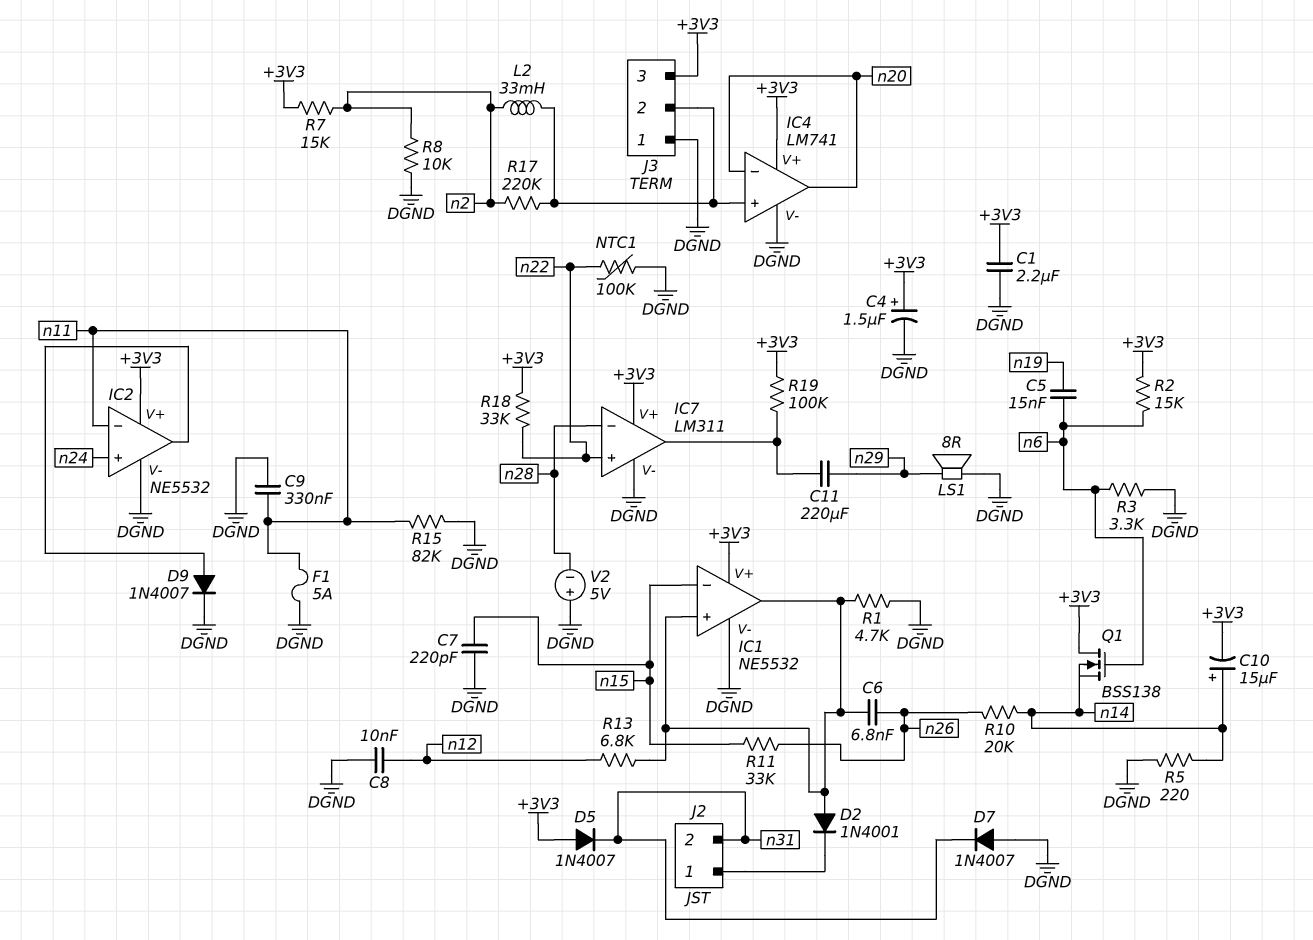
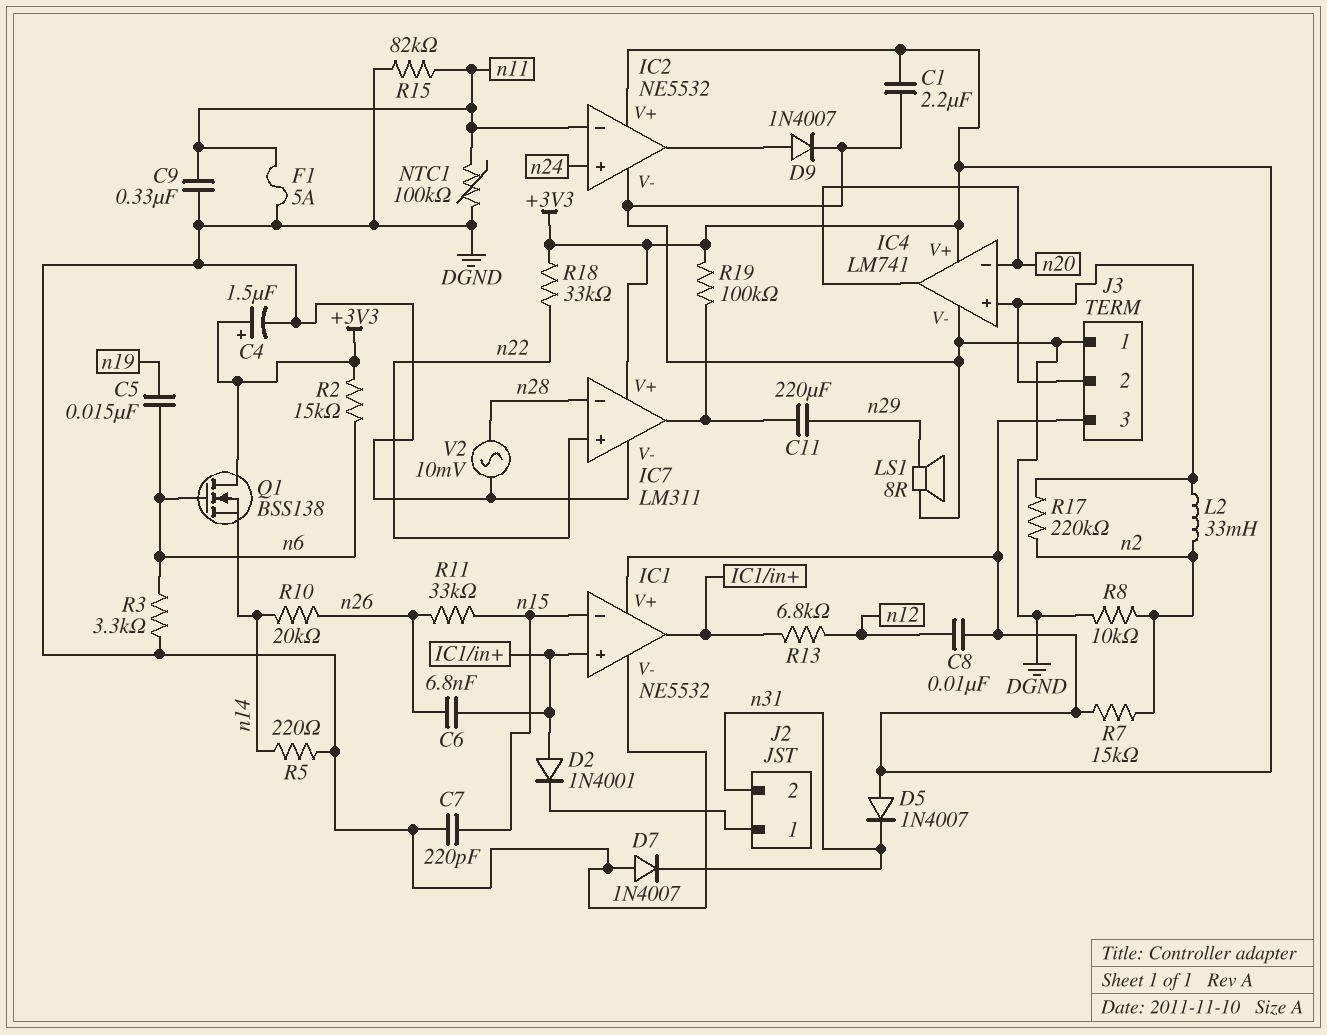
C8: 10nF (DGND, n12) -> 10nF (+3V3, n12)
C10: 15uF (plus n14, minus +3V3) -> none
NTC1: 100k (DGND, n22) -> 100k (DGND, n11)
R1: 4.7k (DGND, IC1/in+) -> none
V2: 5V (plus DGND, minus n28) -> AC 10mV (DGND, n28)

